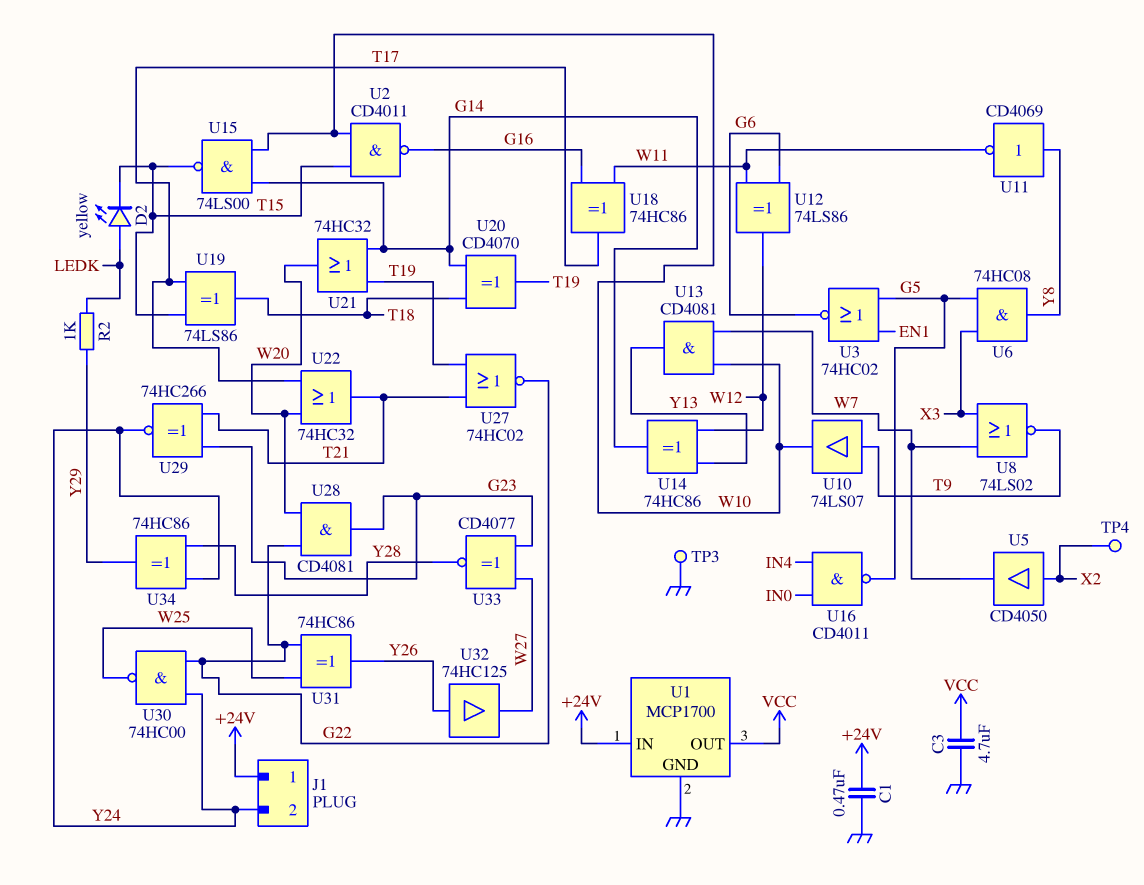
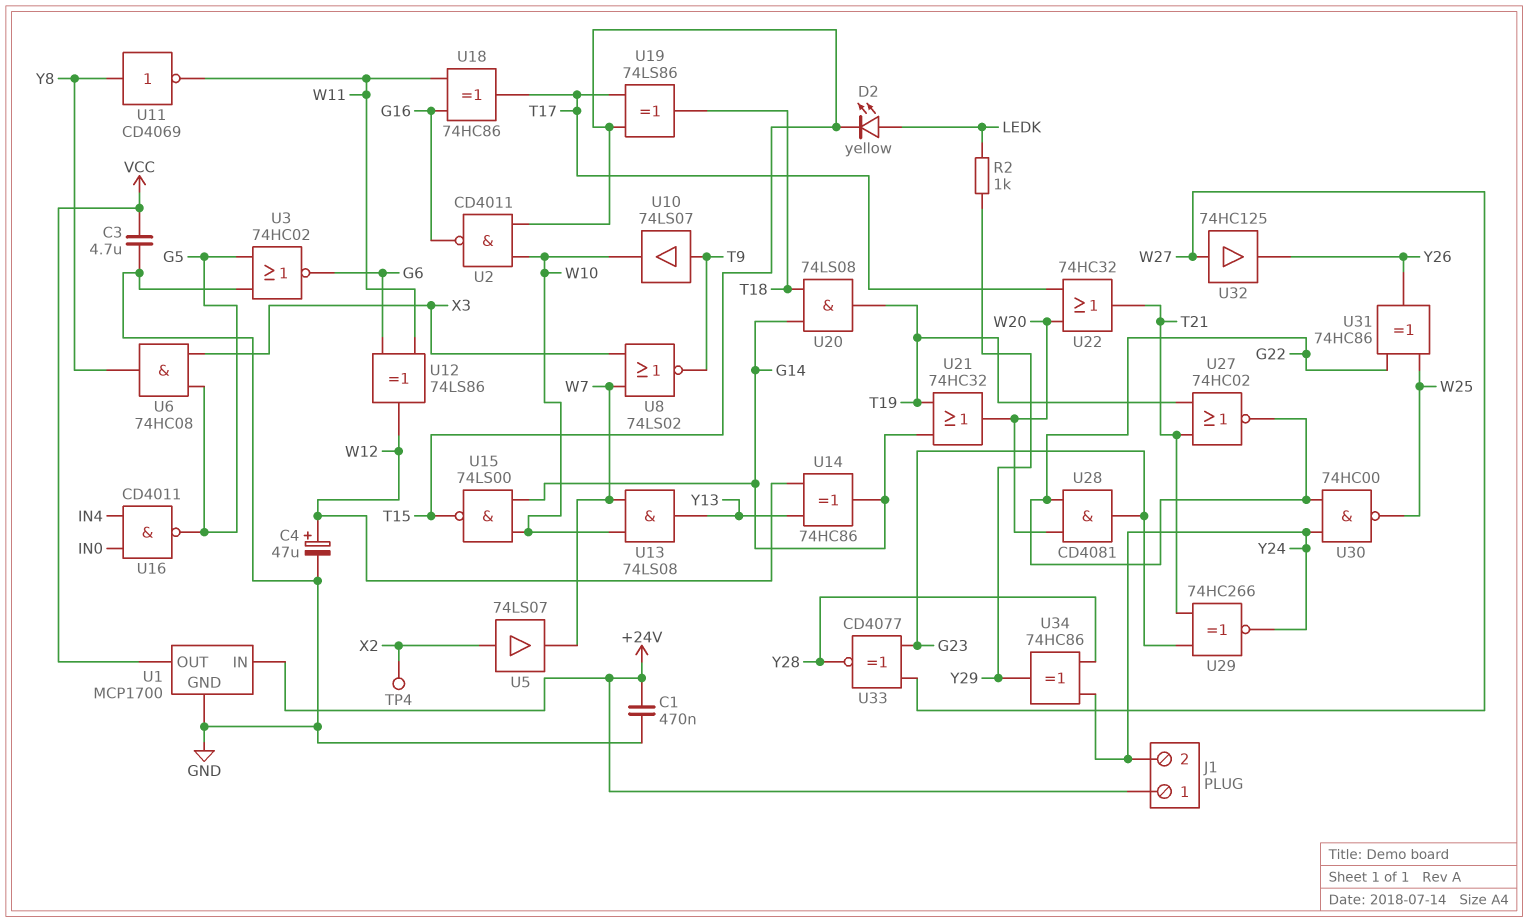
C4: none -> 47uF (plus W12, minus GND)
TP3: test point (GND) -> none
U3: NOR 74HC02 (in EN1, in G5, out G6) -> NOR 74HC02 (in G5, in GND, out G6)
U5: buffer CD4050 (in X2, out W7) -> buffer 74LS07 (in X2, out W7)
U13: AND CD4081 (in W7, in W10, out Y13) -> AND 74LS08 (in W7, in W10, out Y13)
U20: XOR CD4070 (in G14, in T18, out T19) -> AND 74LS08 (in G14, in T18, out T19)
U32: buffer 74HC125 (in Y26, out W27) -> buffer 74HC125 (in W27, out Y26)

